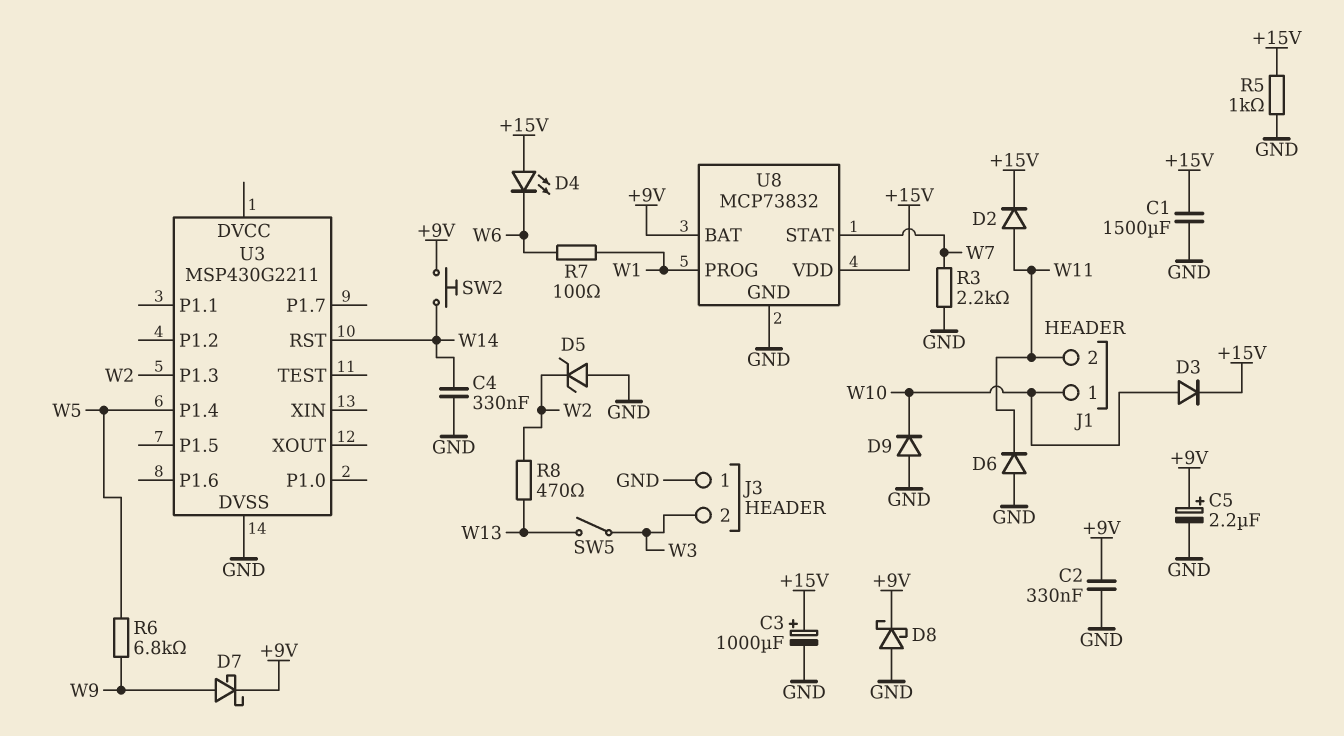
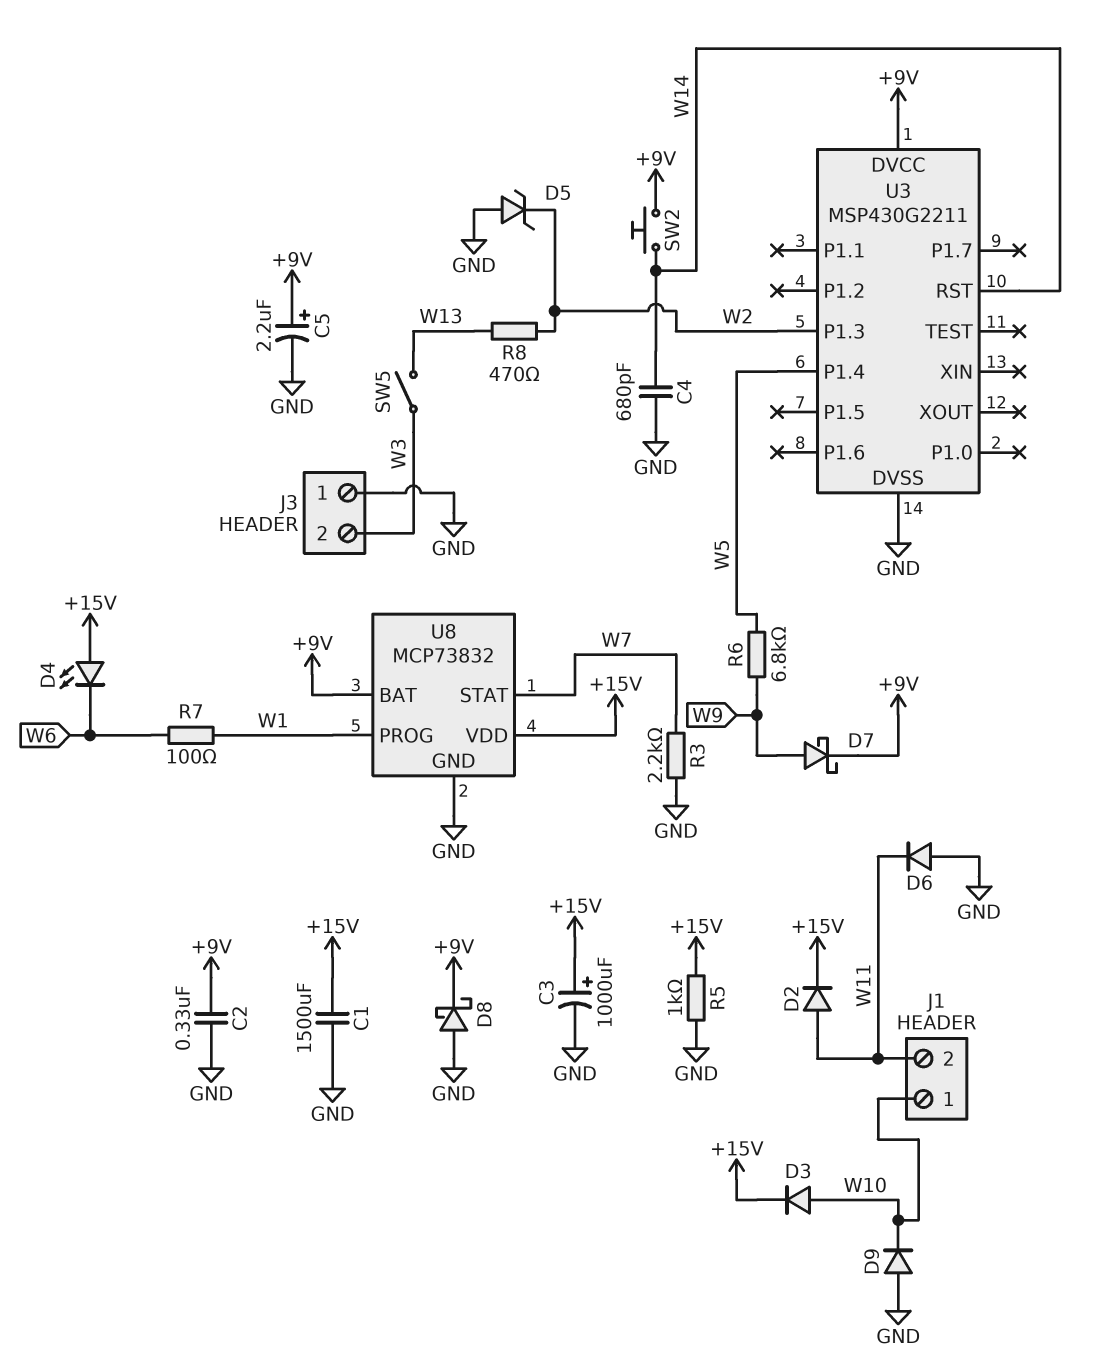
C4: 330nF (GND, W14) -> 680pF (GND, W14)
U3 pin DVCC: none -> +9V

